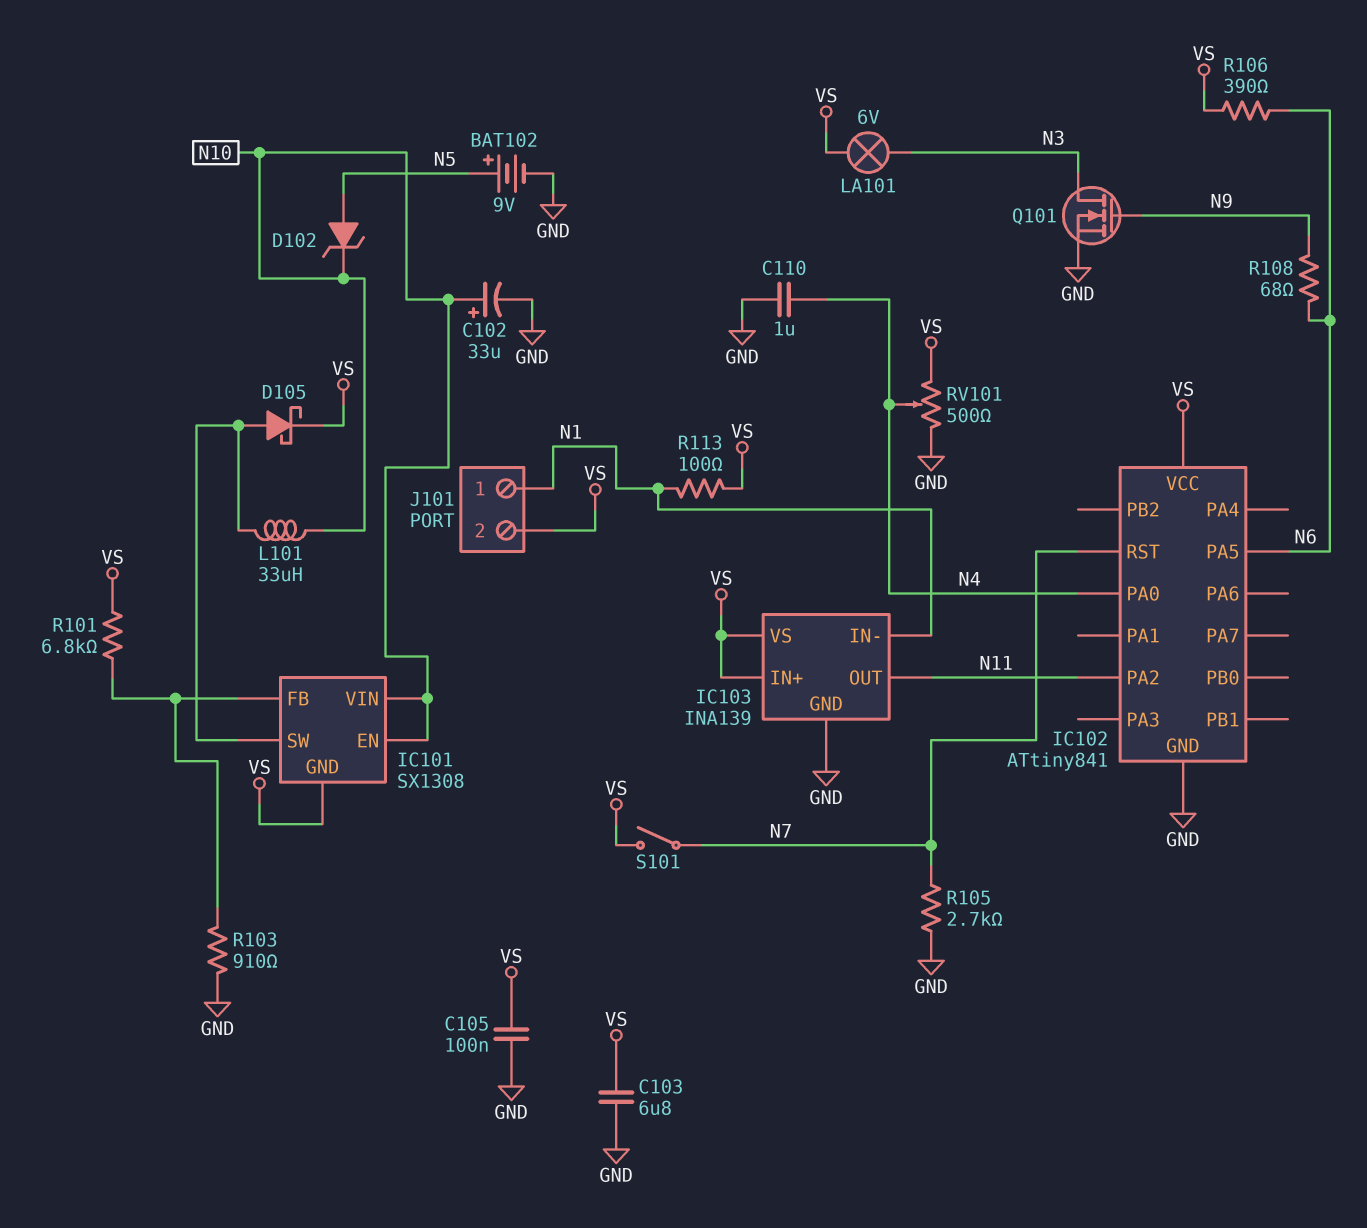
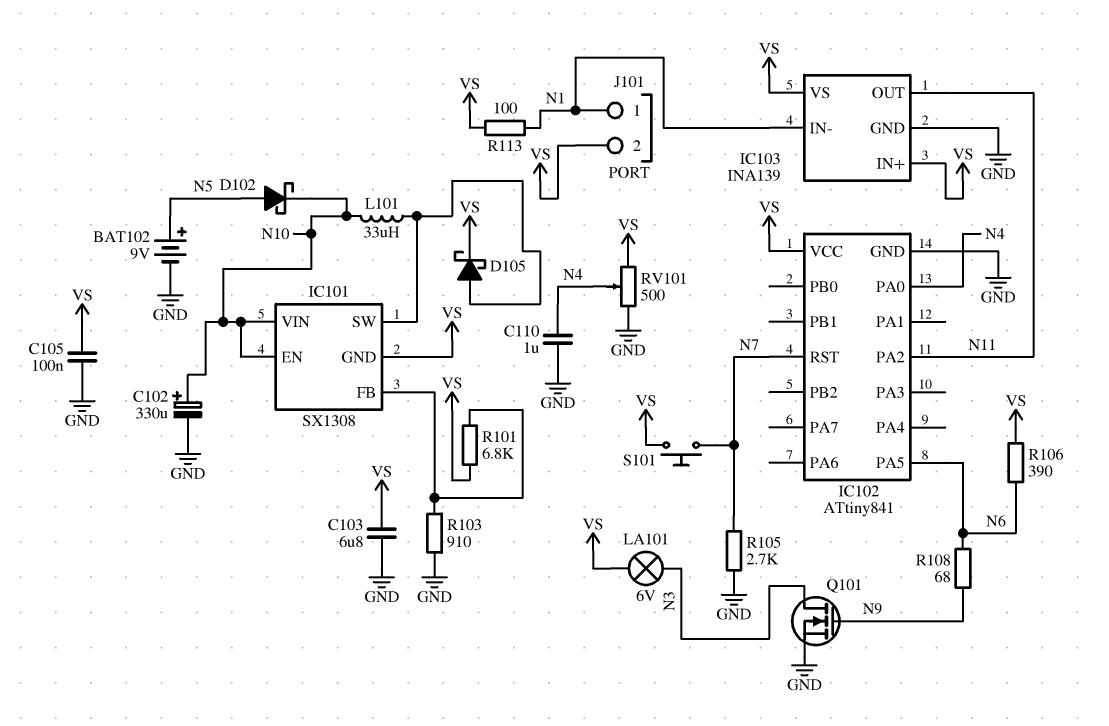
C102: 33uF (plus N10, minus GND) -> 330uF (plus N10, minus GND)
D102: zener (A N5, K N10) -> schottky (A N5, K N10)
S101: switch (N7, VS) -> button (N7, VS)

